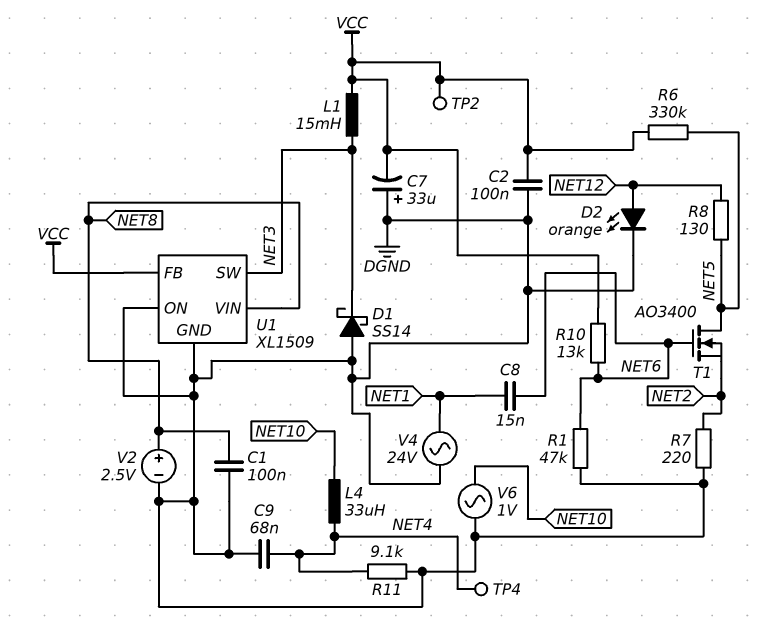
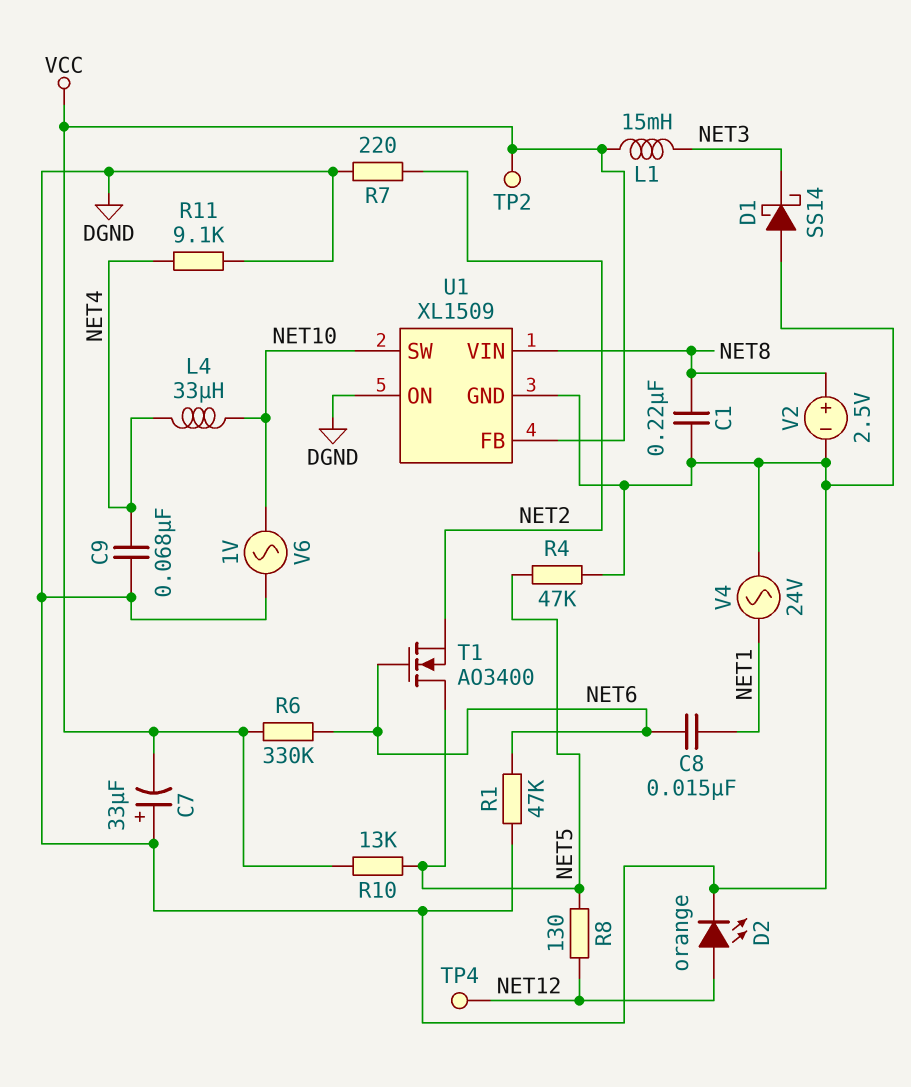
C1: 100nF (DGND, NET8) -> 220nF (DGND, NET8)
C2: 100nF (DGND, VCC) -> none
R4: none -> 47k (DGND, NET5)
R6: 330k (NET5, VCC) -> 330k (NET6, VCC)
R10: 13k (NET6, VCC) -> 13k (NET5, VCC)
TP4: test point (NET4) -> test point (NET12)
U1 pin SW: NET3 -> NET10

